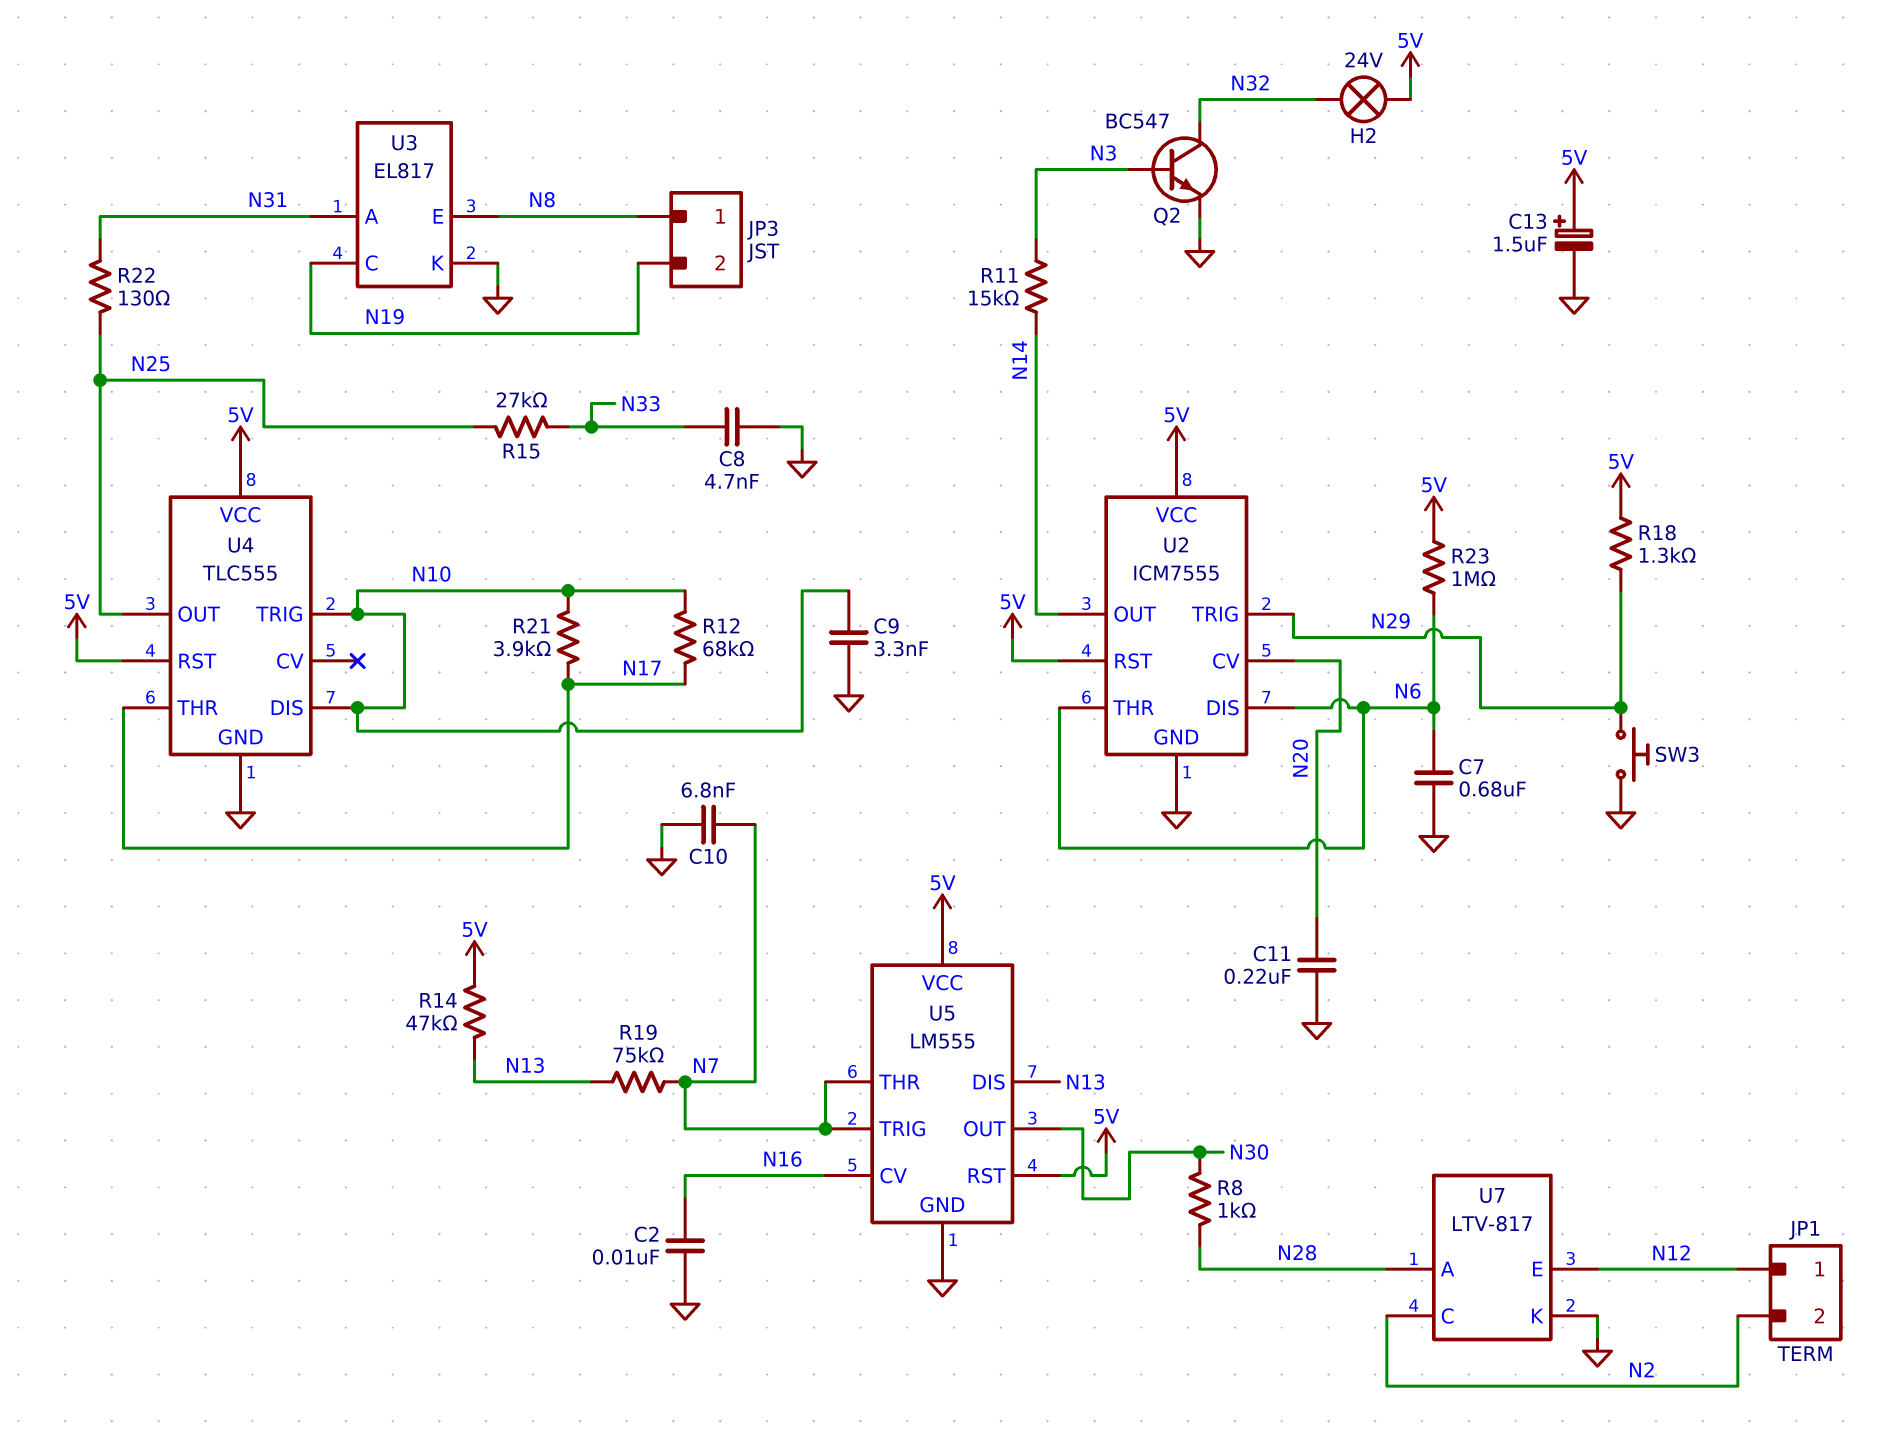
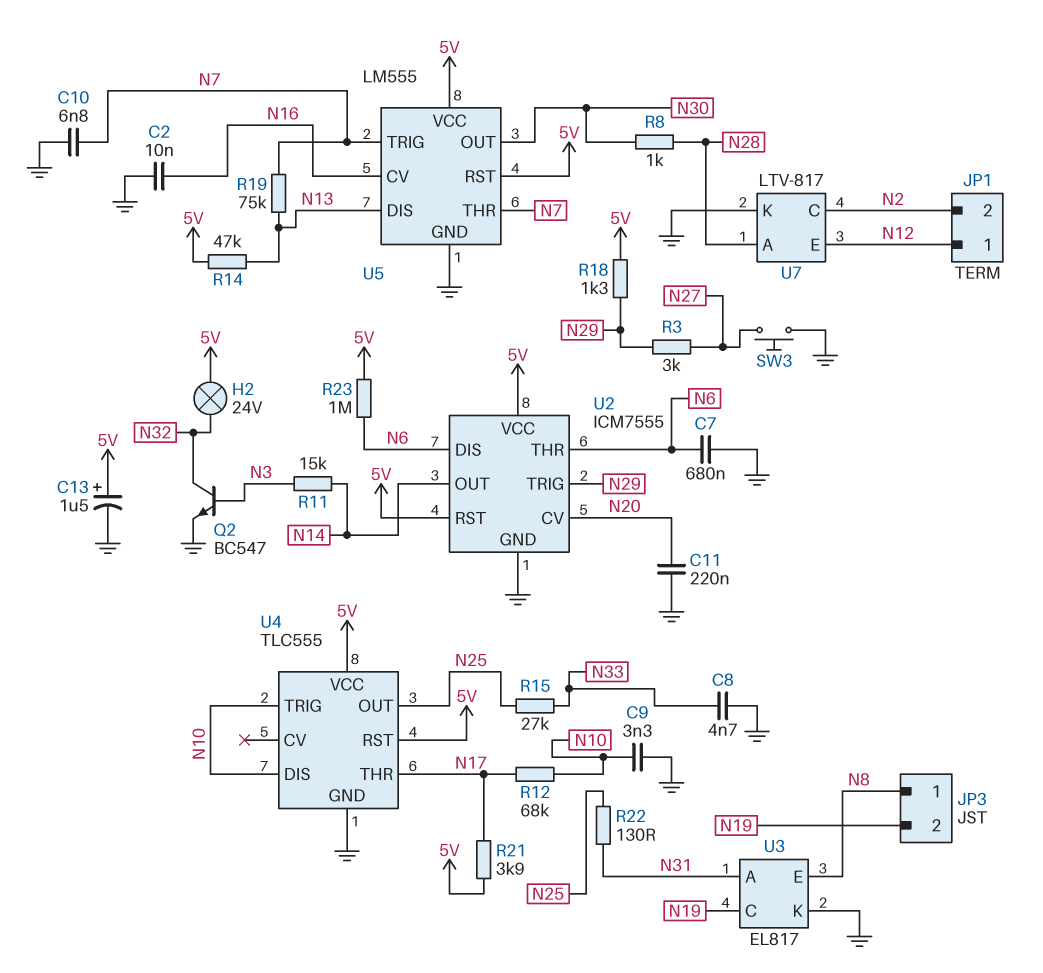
R3: none -> 3k (N27, N29)
R21: 3.9k (N10, N17) -> 3.9k (5V, N17)
SW3: button (GND, N29) -> button (GND, N27)

